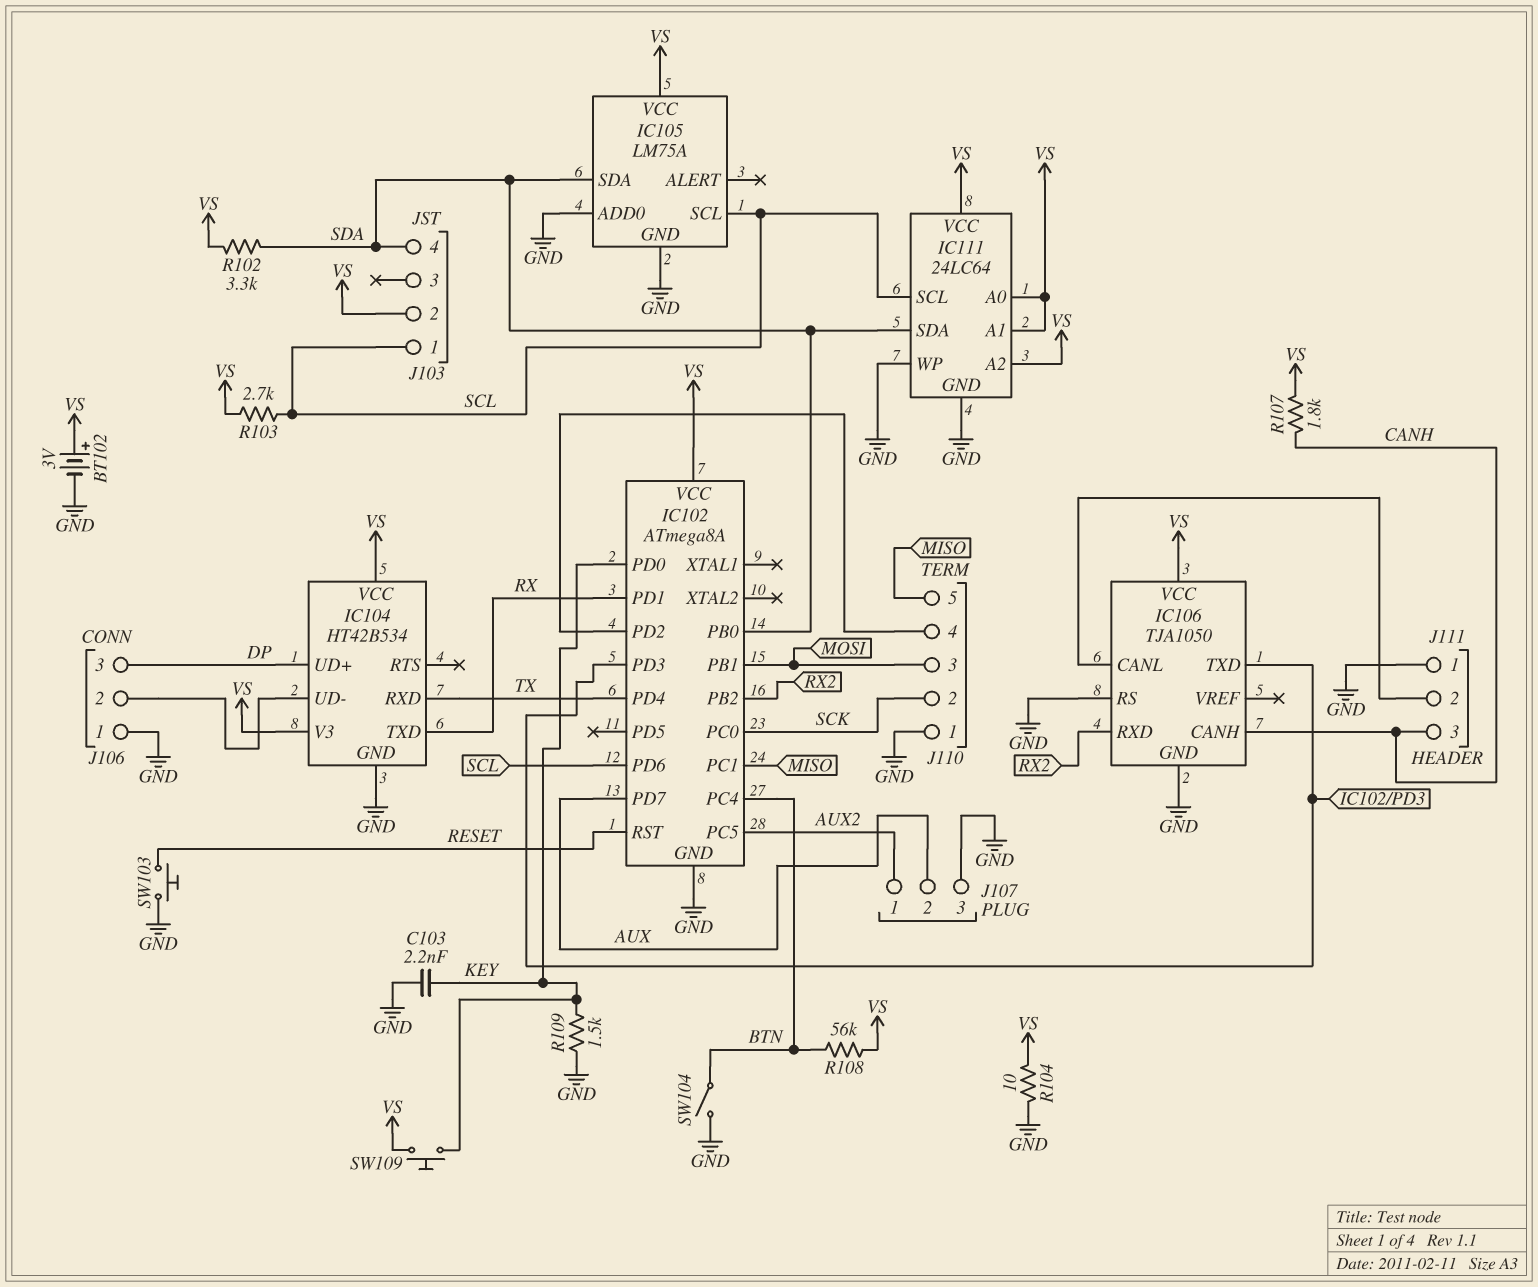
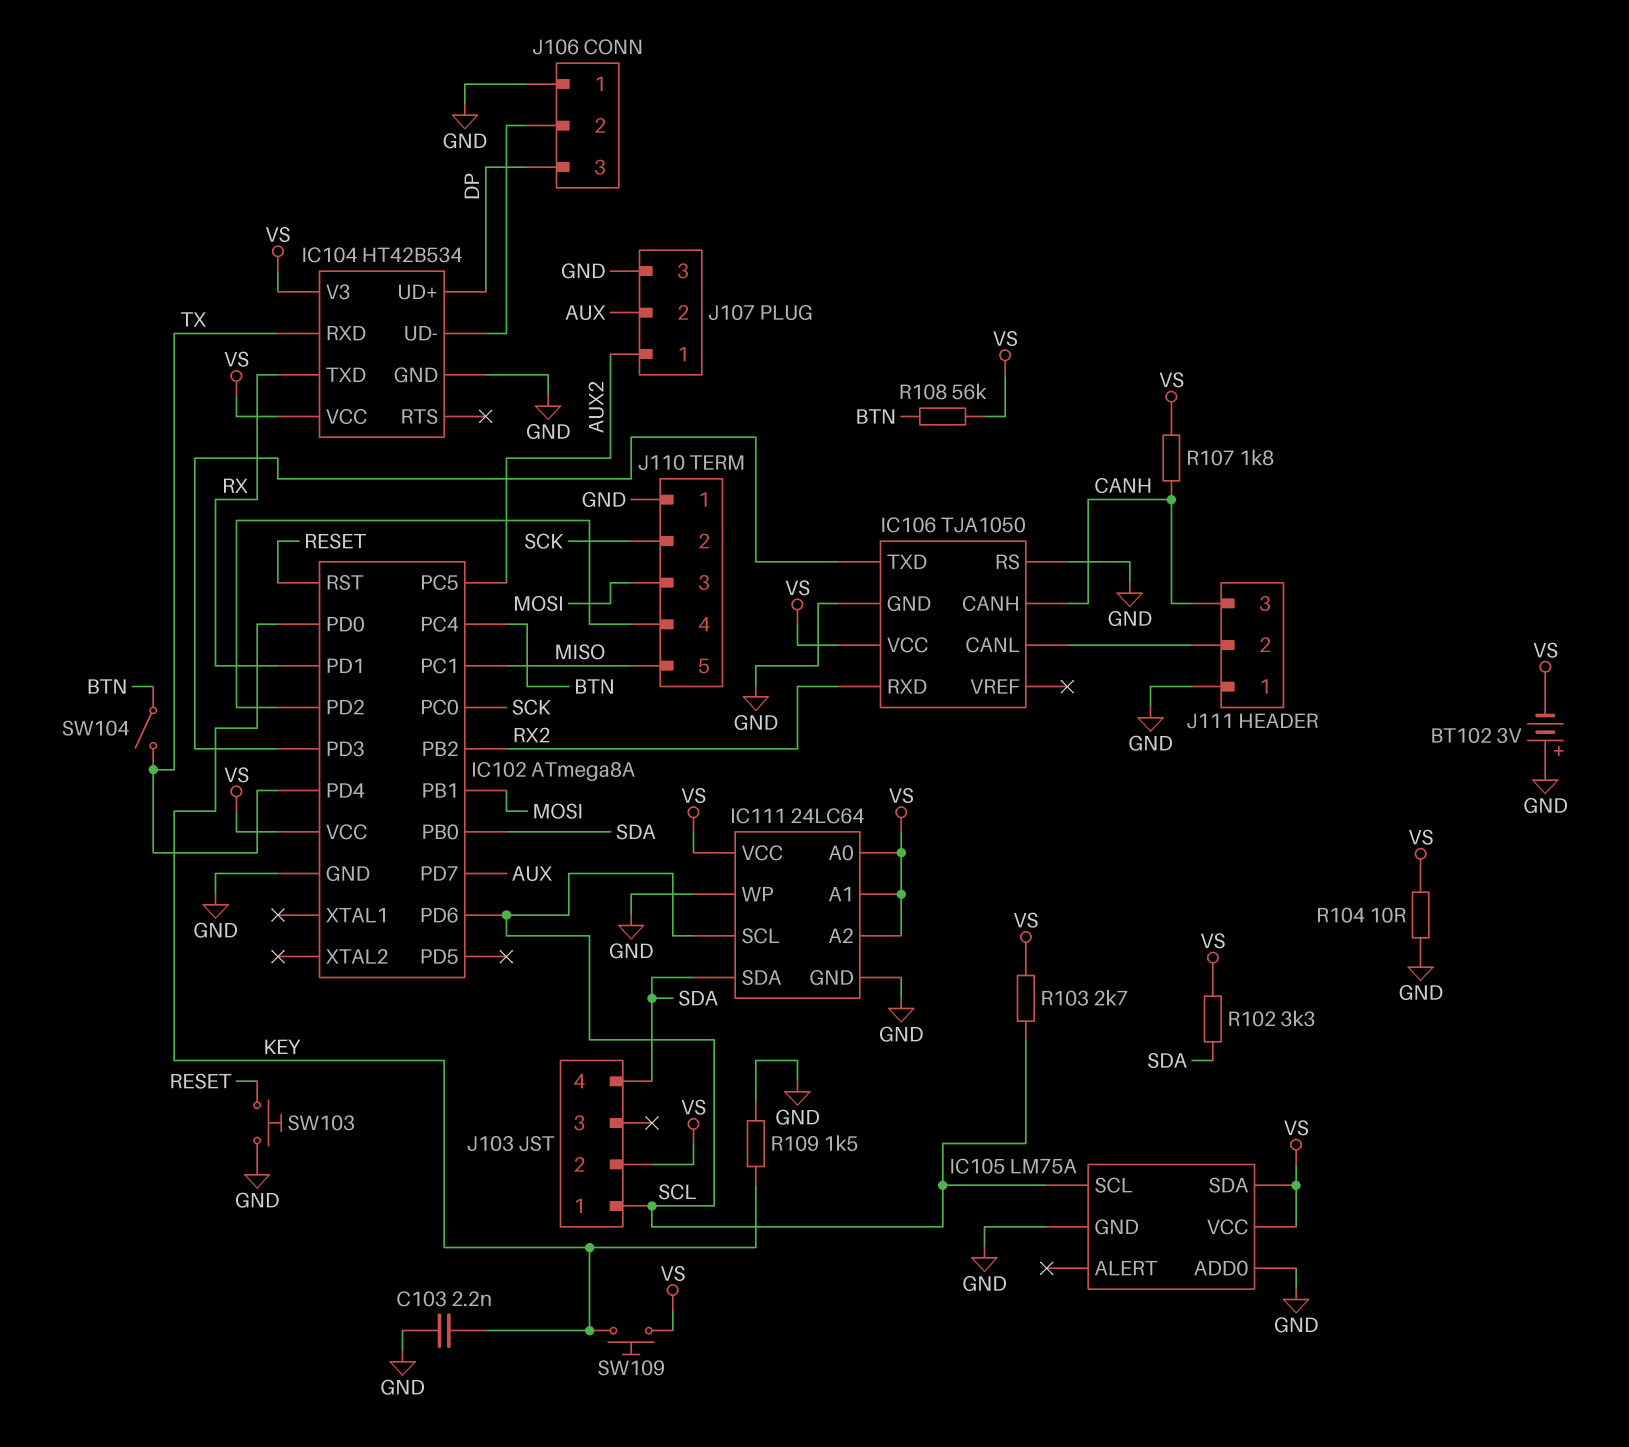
BT102: 3V (plus VS, minus GND) -> 3V (plus GND, minus VS)
IC105 pin SDA: SDA -> VS
SW104: switch (BTN, GND) -> switch (BTN, TX)

